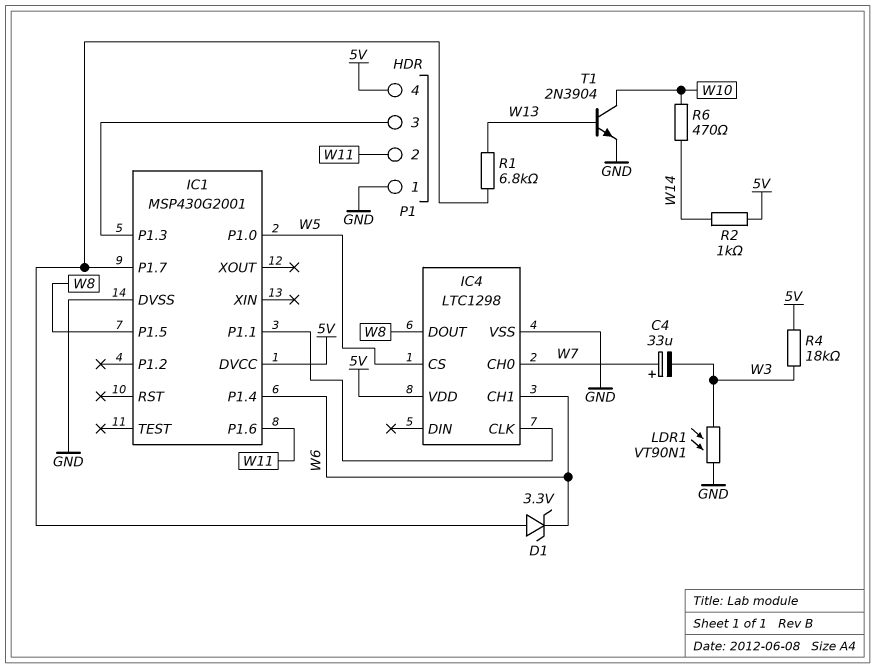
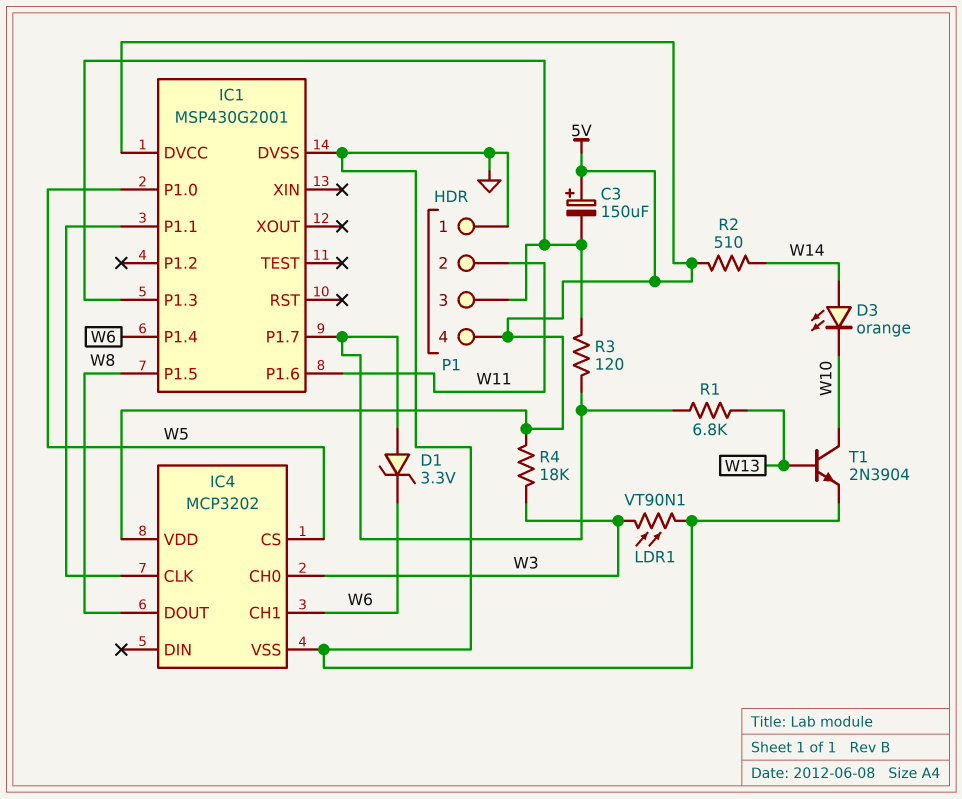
C3: none -> 150uF (plus 5V, minus IC1/P1.3)
C4: 33uF (plus W7, minus W3) -> none
D3: none -> LED orange (A W14, K W10)
IC4: LTC1298 -> MCP3202
IC4 pin CH0: W7 -> W3
R2: 1k (5V, W14) -> 510 (5V, W14)
R3: none -> 120 (IC1/P1.3, IC1/P1.7)
R6: 470 (W10, W14) -> none

